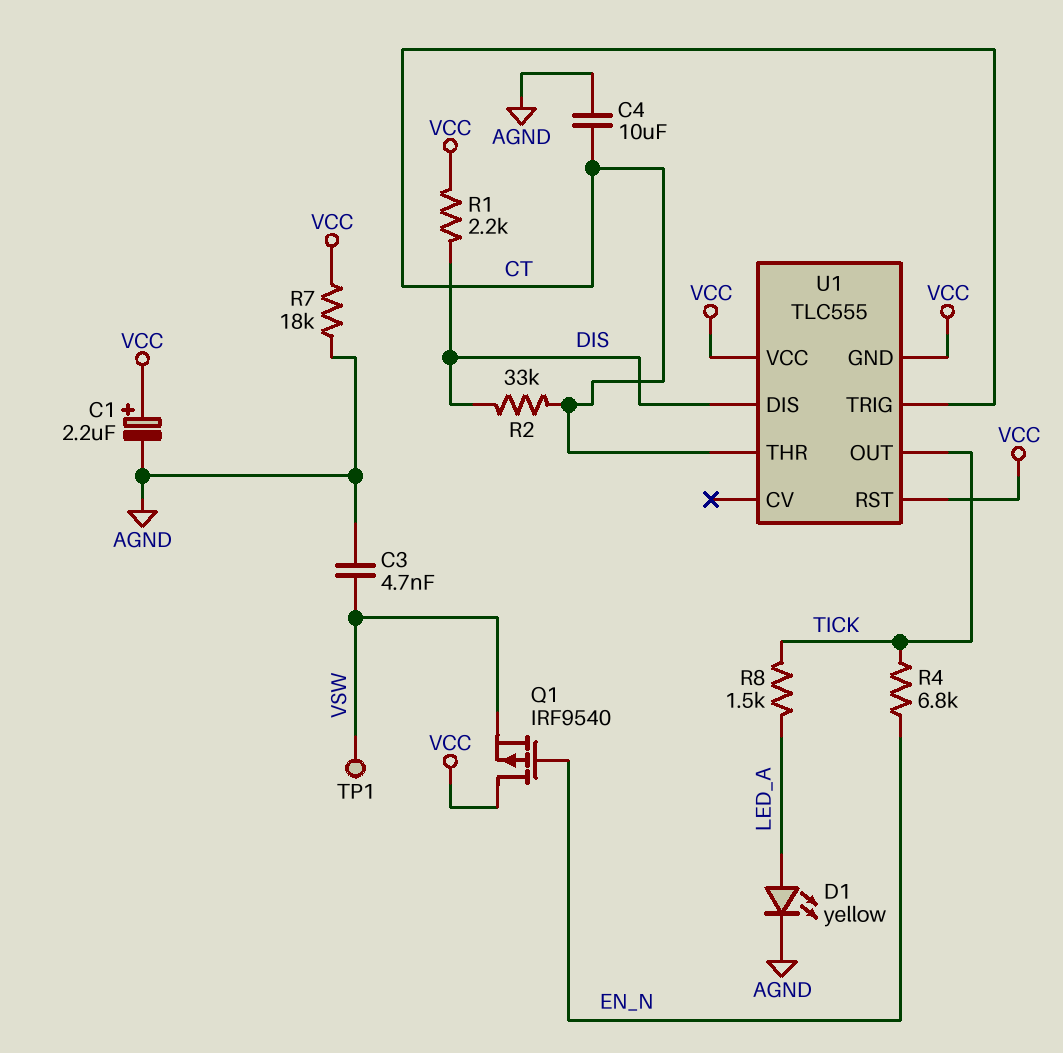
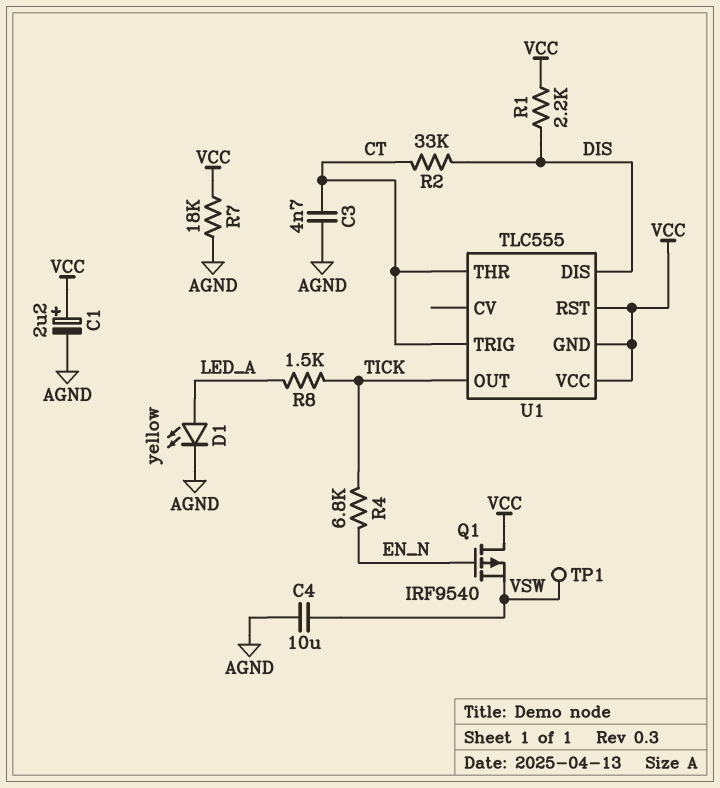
C3: 4.7nF (AGND, VSW) -> 4.7nF (AGND, CT)
C4: 10uF (AGND, CT) -> 10uF (AGND, VSW)

